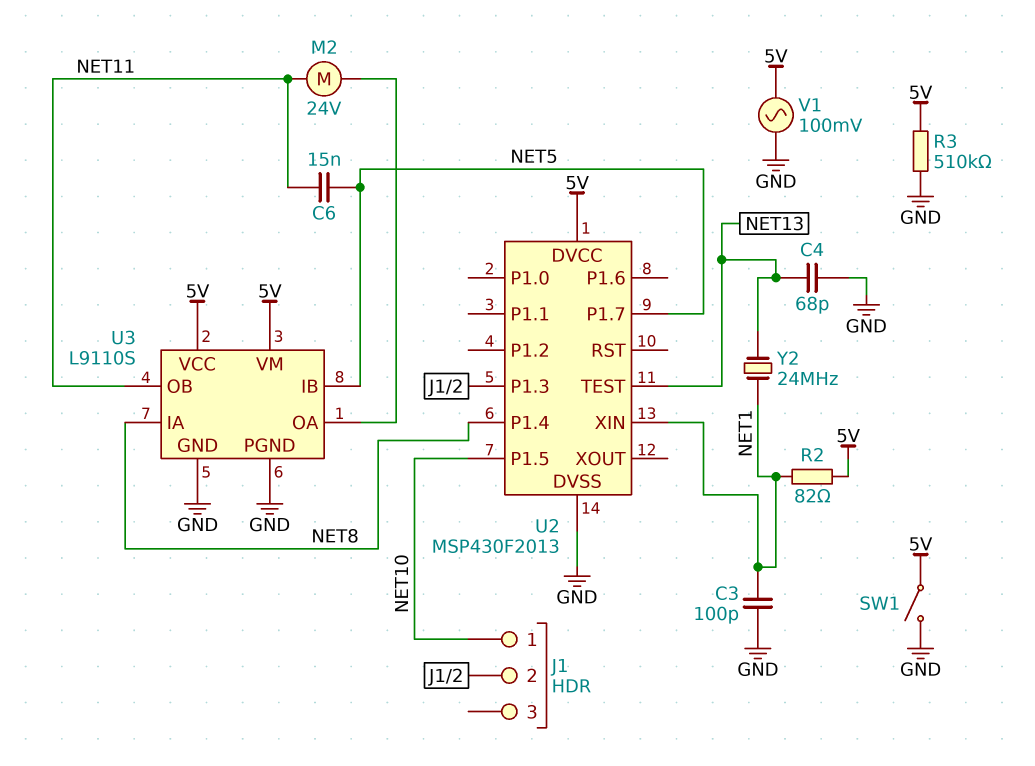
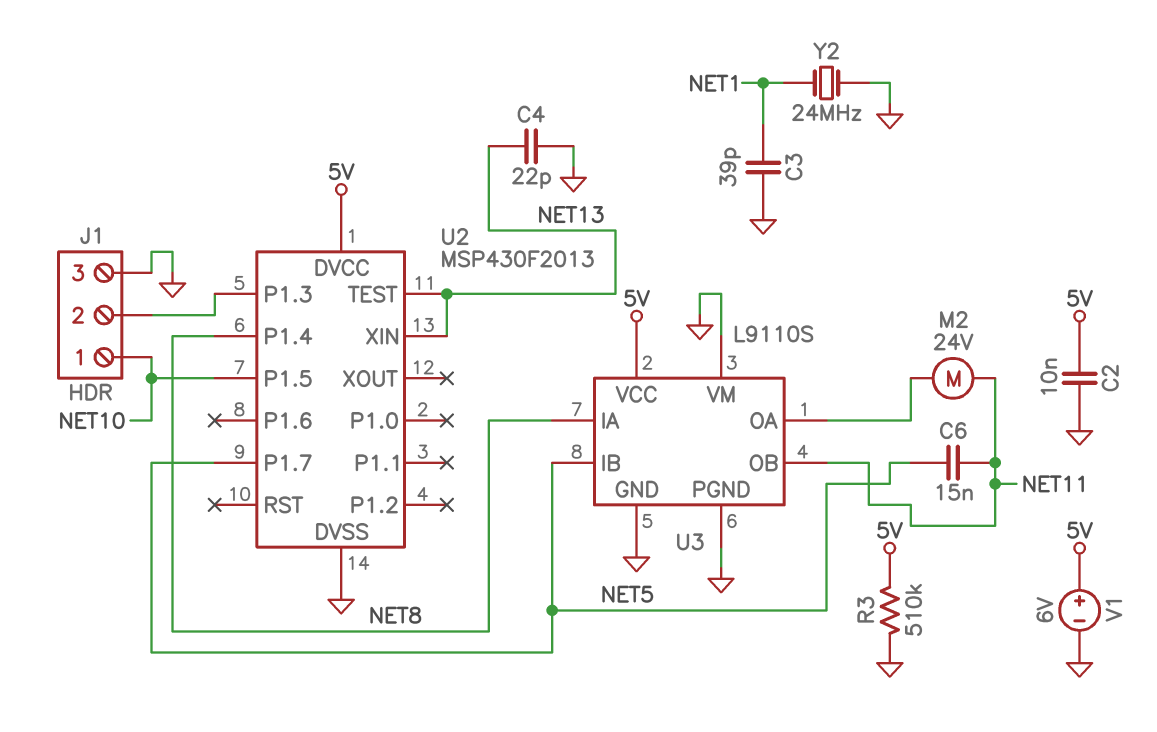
C2: none -> 10nF (5V, GND)
C3: 100pF (GND, NET1) -> 39pF (GND, NET1)
C4: 68pF (GND, NET13) -> 22pF (GND, NET13)
J1 pin 3: none -> GND
R2: 82 (5V, NET1) -> none
SW1: switch (5V, GND) -> none
U2 pin XIN: NET1 -> NET13
U3 pin VM: 5V -> GND
V1: AC 100mV (5V, GND) -> 6V (plus 5V, minus GND)
Y2: 24MHz (NET1, NET13) -> 24MHz (GND, NET1)

